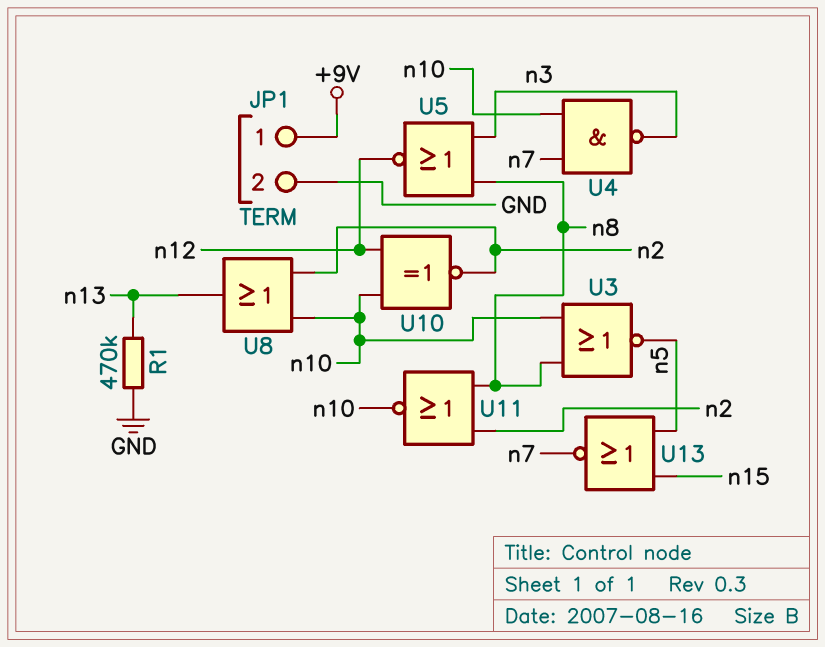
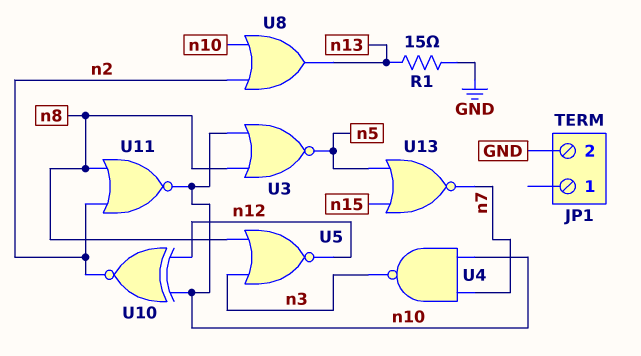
JP1 pin 1: +9V -> none
R1: 470k (GND, n13) -> 15 (GND, n13)

